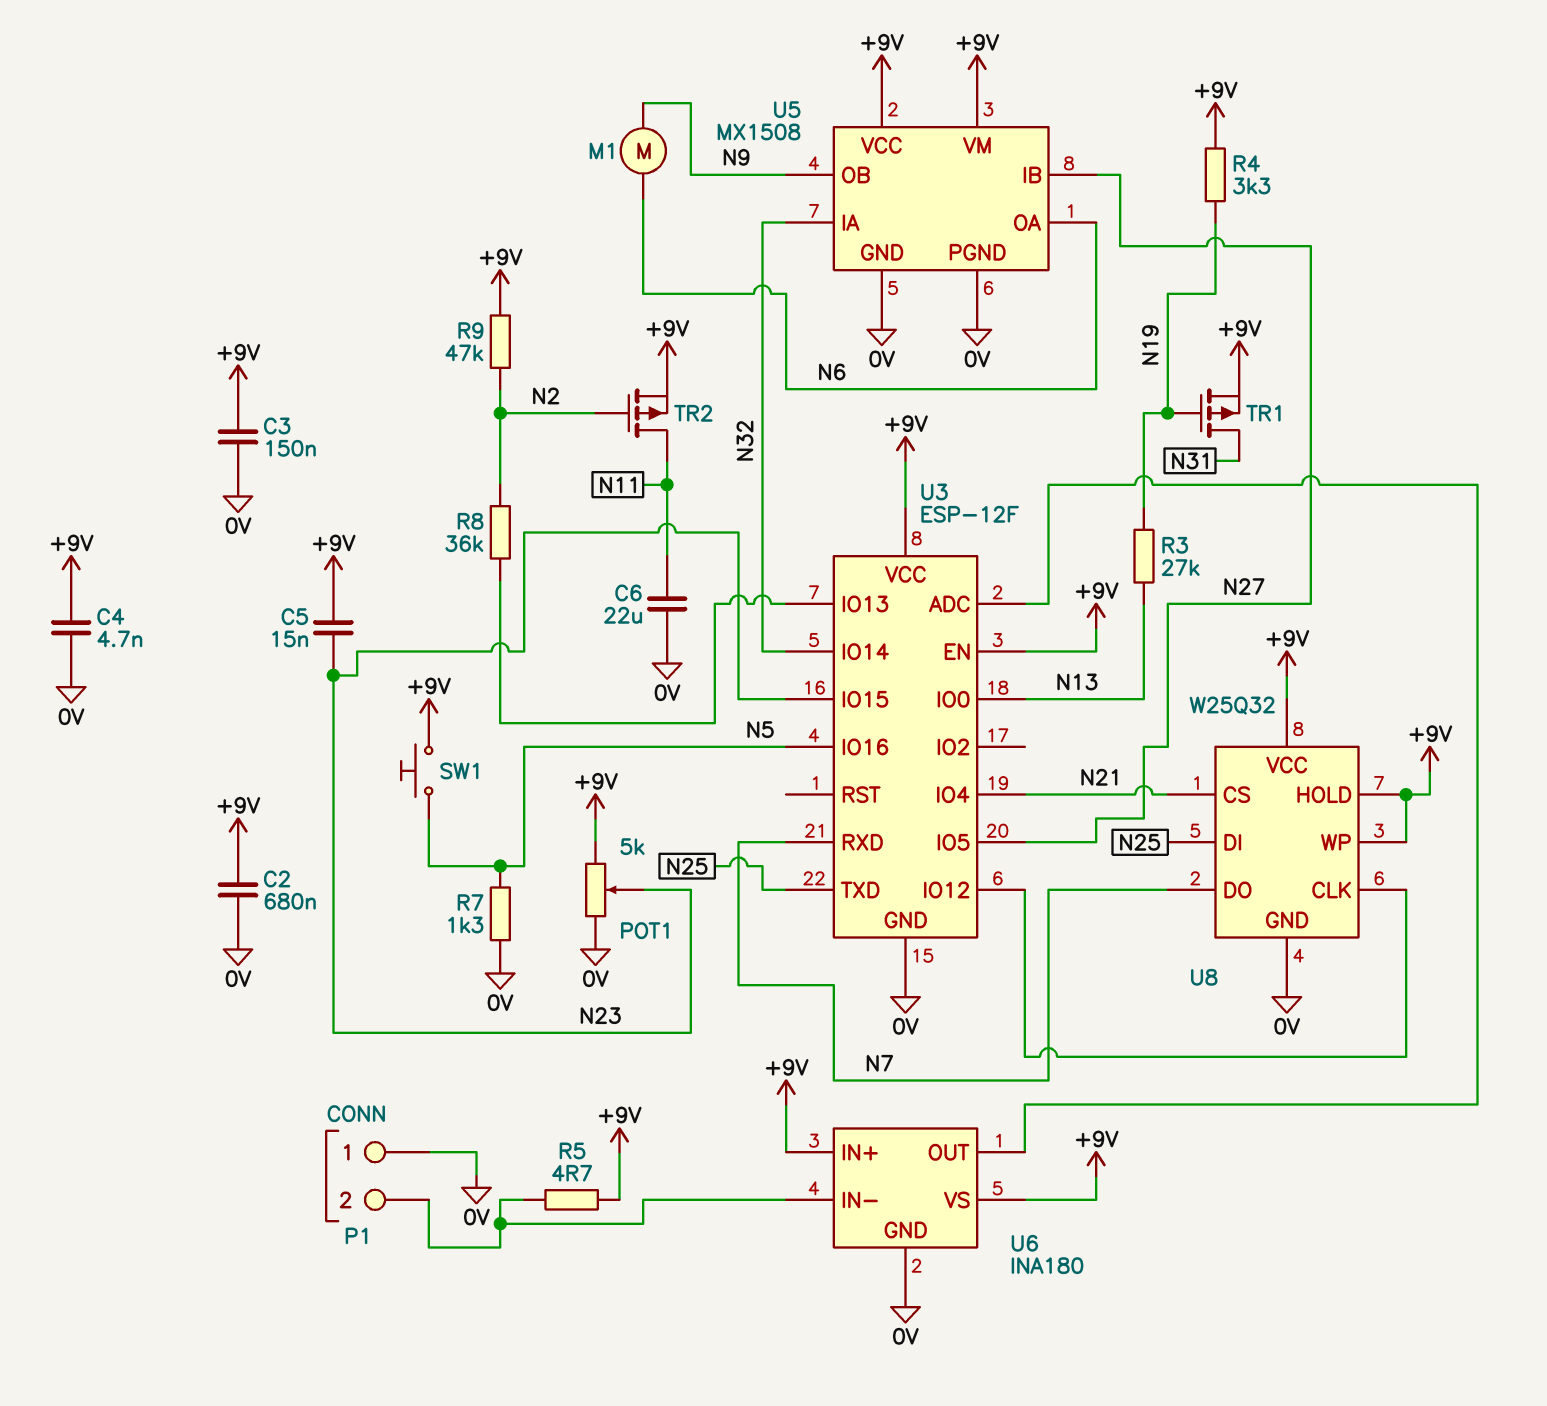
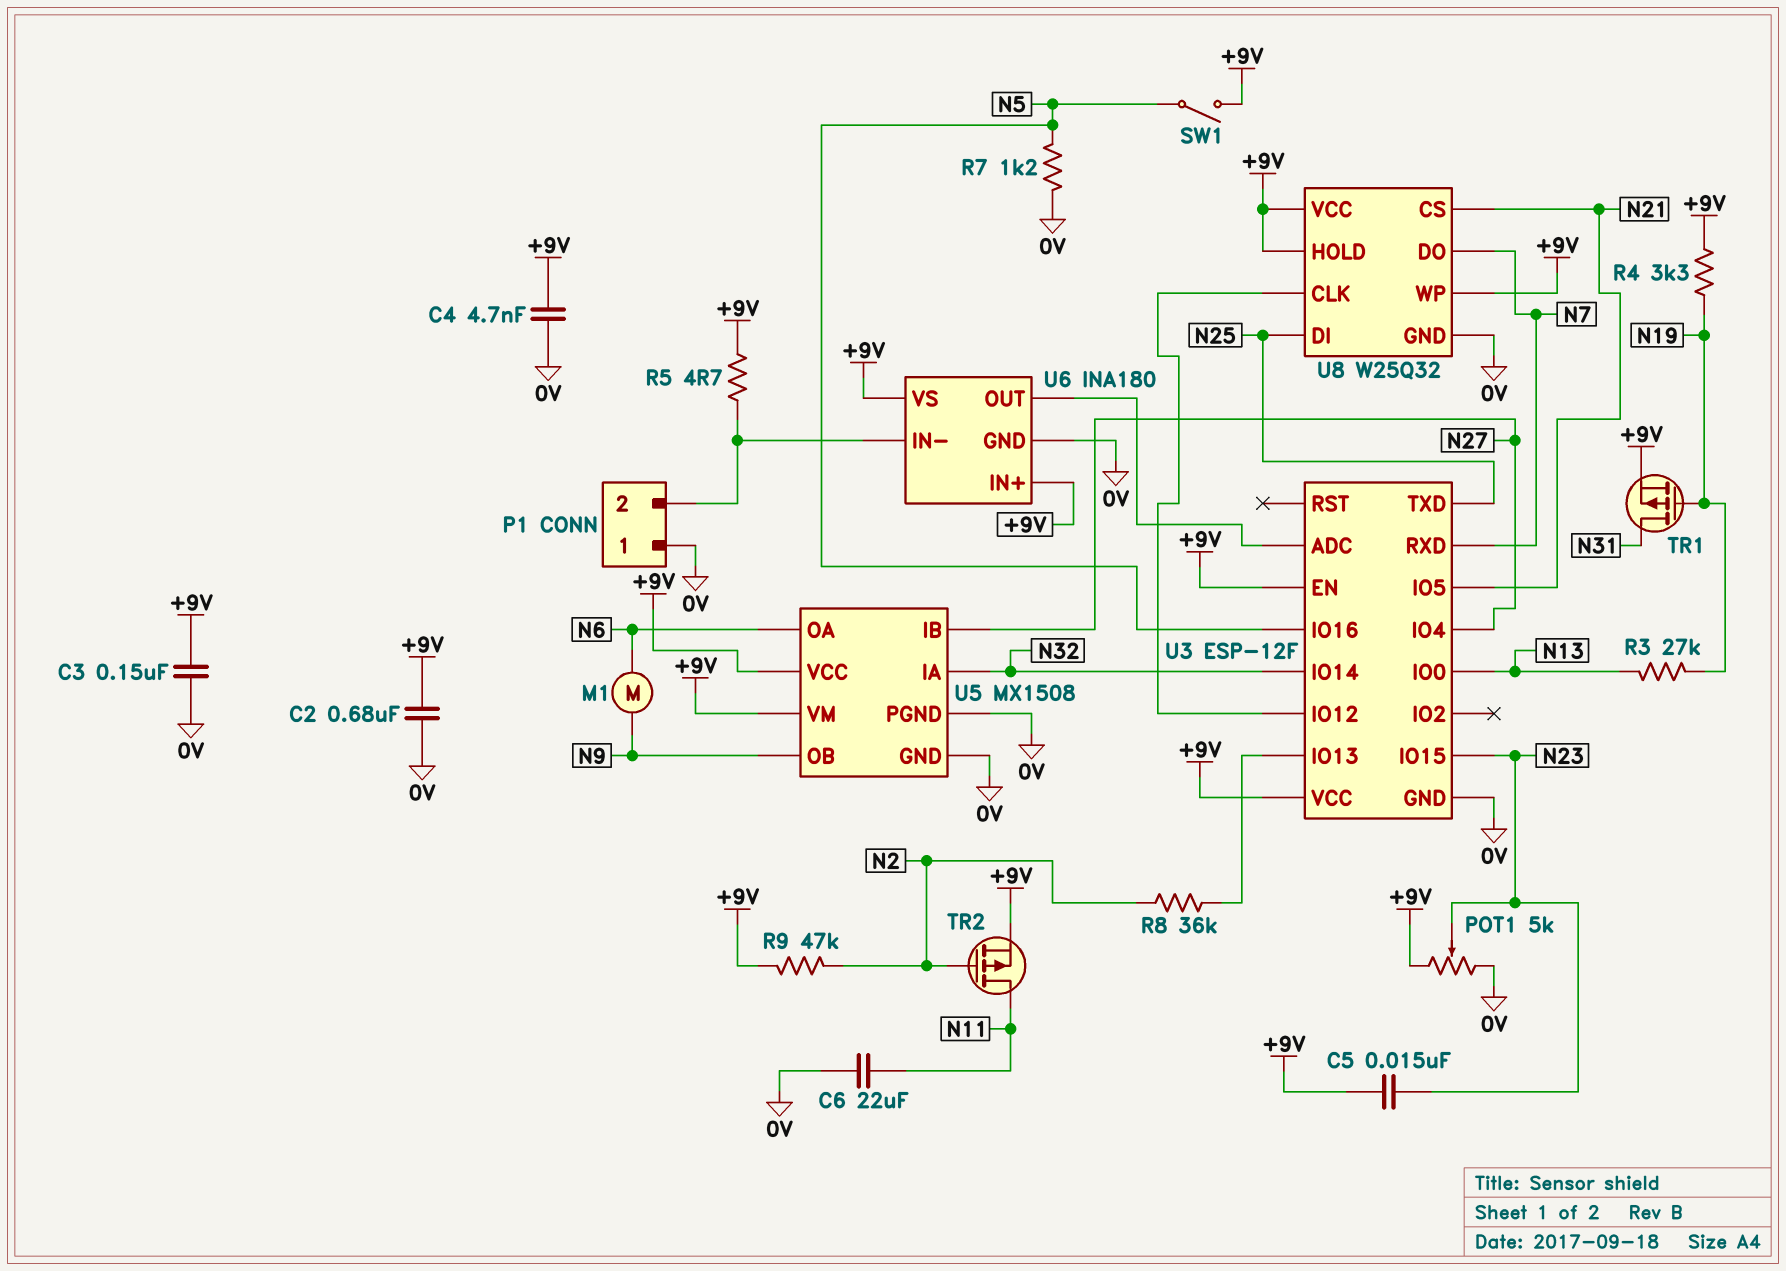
R7: 1.3k (0V, N5) -> 1.2k (0V, N5)
SW1: button (+9V, N5) -> switch (+9V, N5)
U3 pin IO4: N21 -> N27
U3 pin IO5: N27 -> N21

